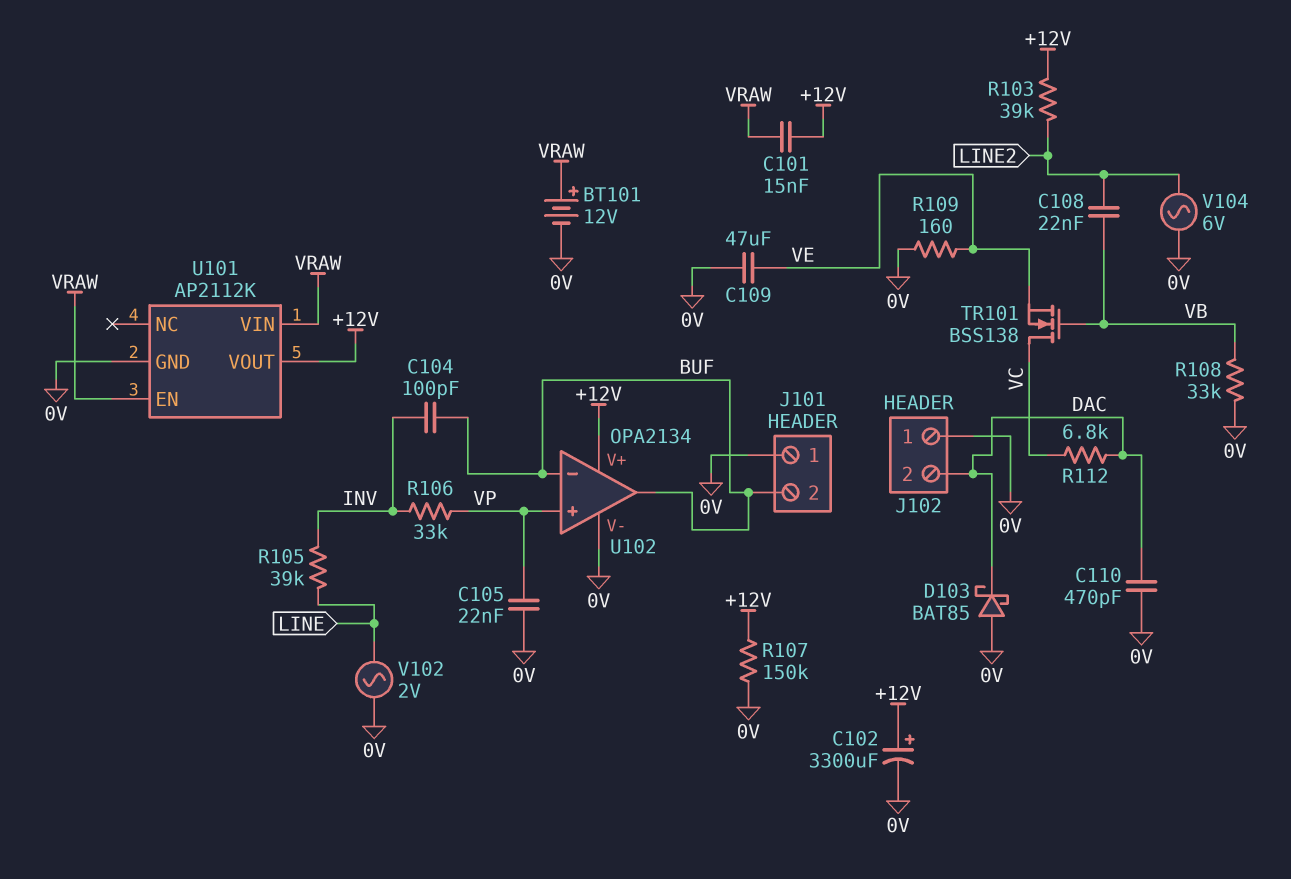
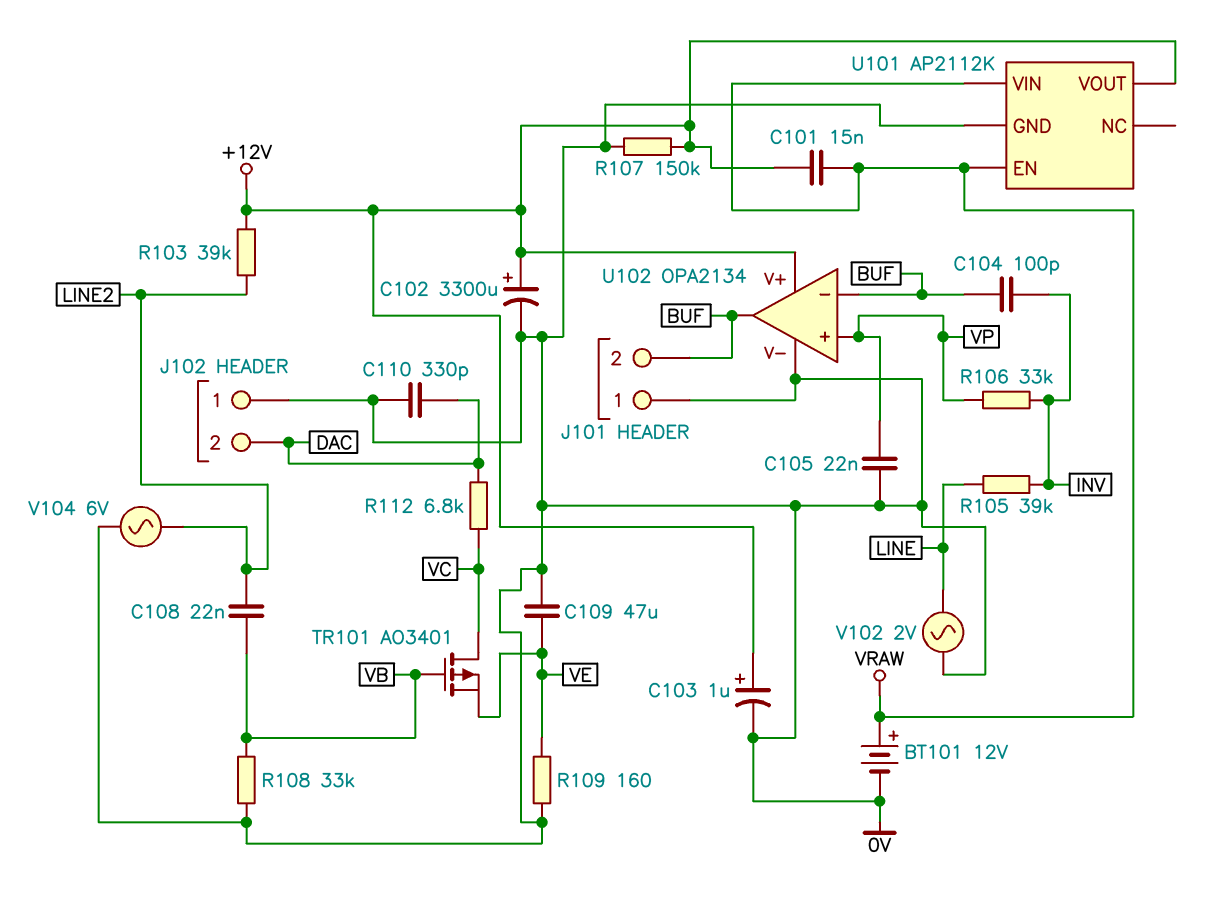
C103: none -> 1uF (plus +12V, minus 0V)
C110: 470pF (0V, DAC) -> 330pF (0V, DAC)
D103: schottky BAT85 (A 0V, K DAC) -> none
TR101: NMOS BSS138 (G VB, D VC, S VE) -> PMOS AO3401 (G VB, D VC, S VE)

